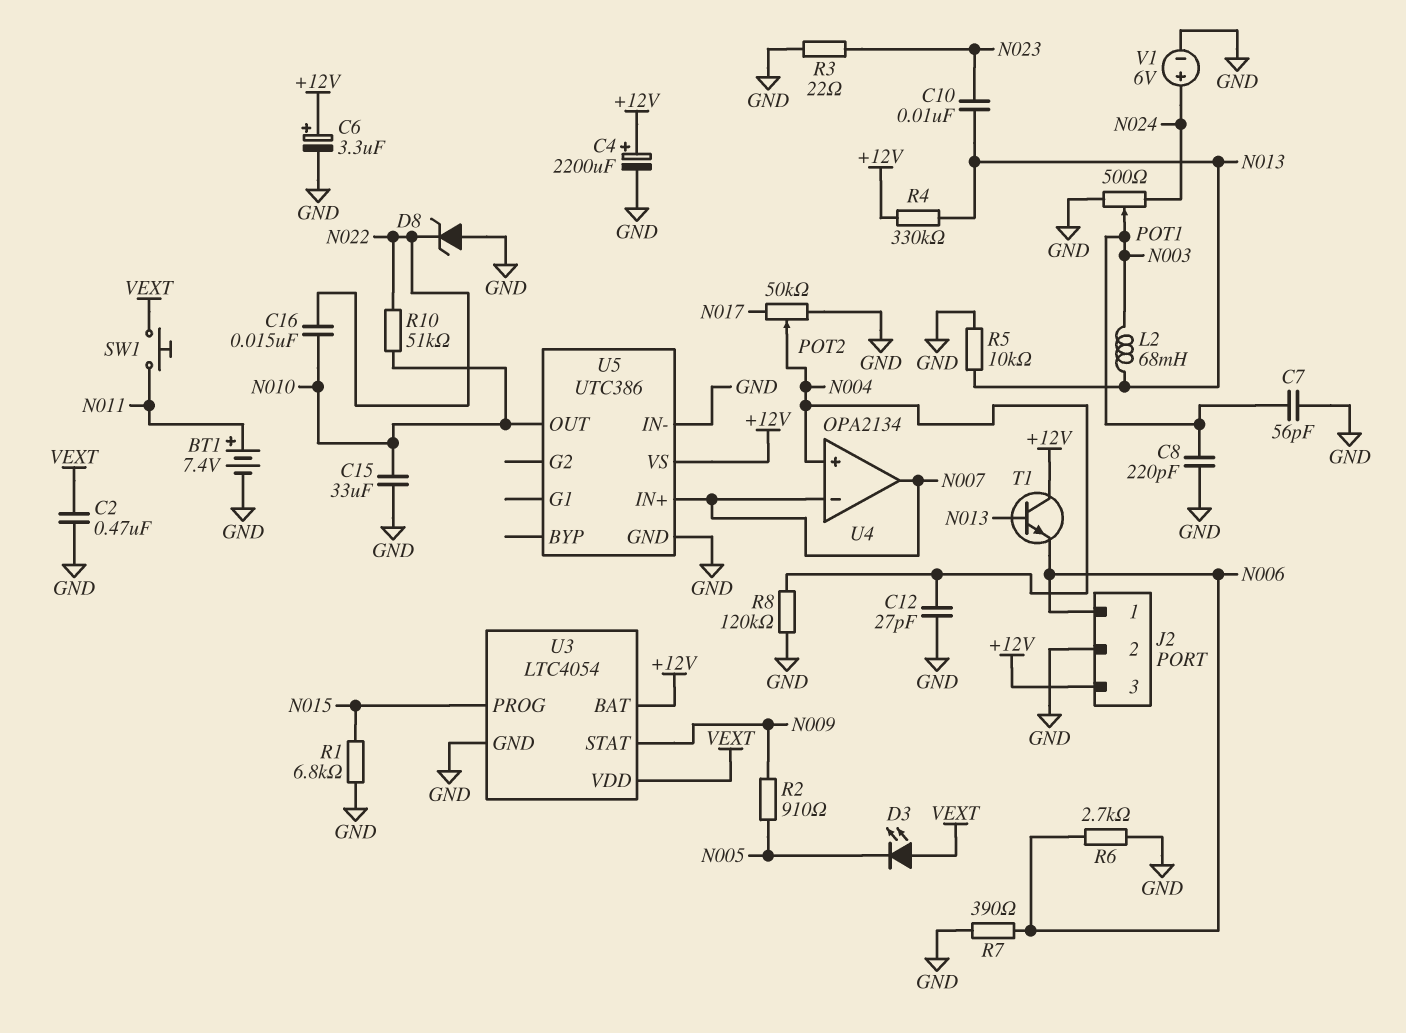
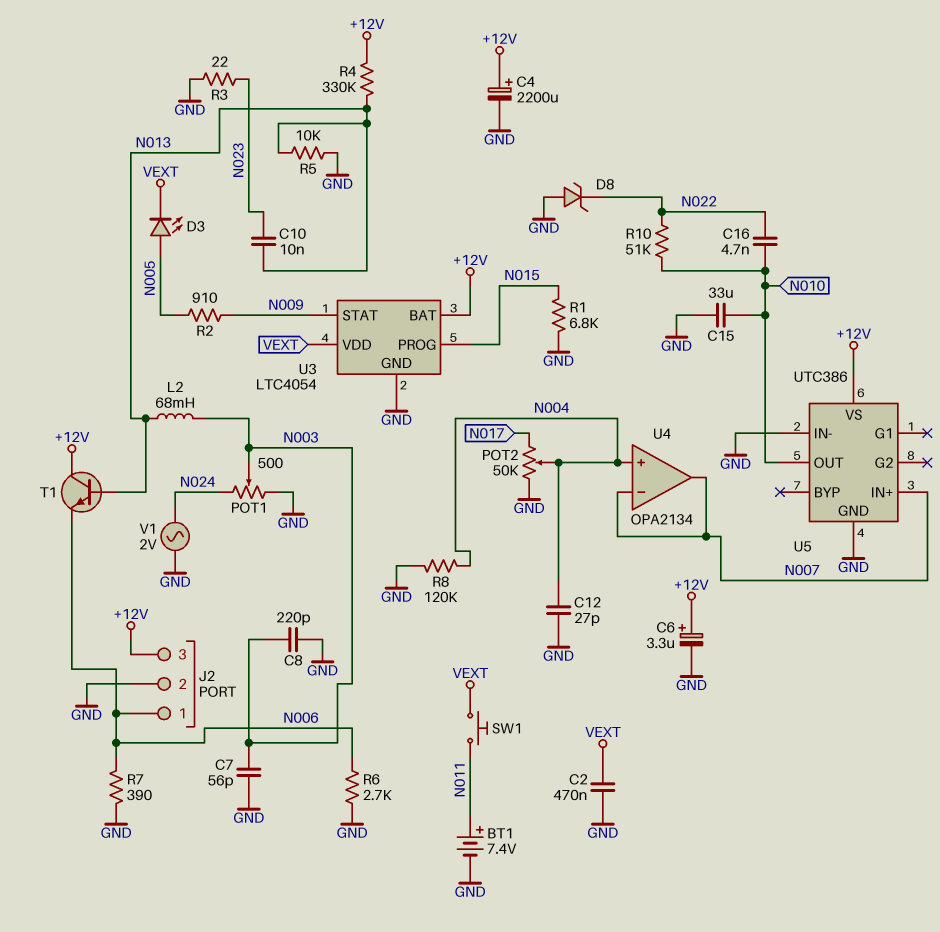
C16: 15nF (N010, N022) -> 4.7nF (N010, N022)
D3: LED (A VEXT, K N005) -> LED (A N005, K VEXT)
V1: 6V (plus N024, minus GND) -> AC 2V (GND, N024)

